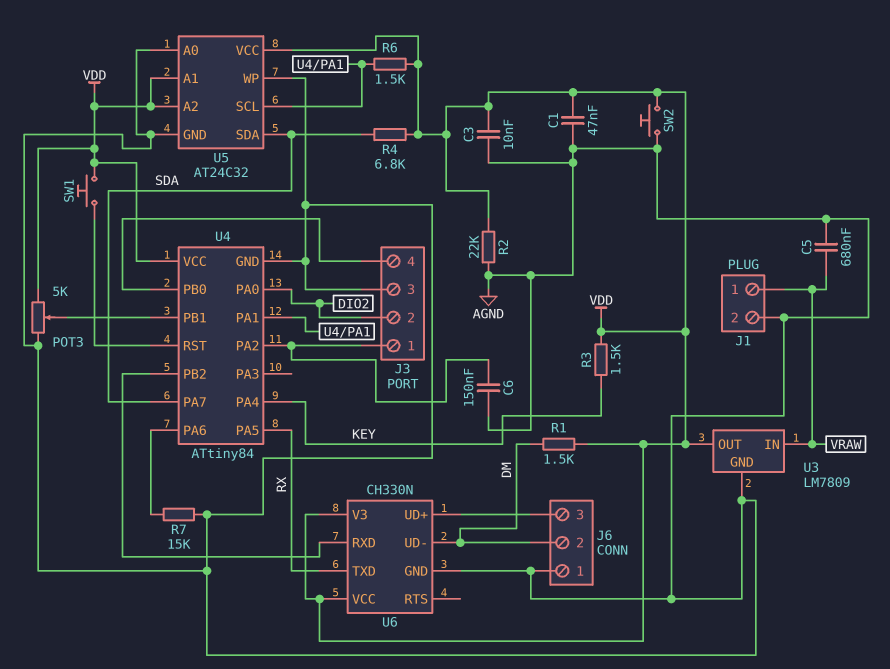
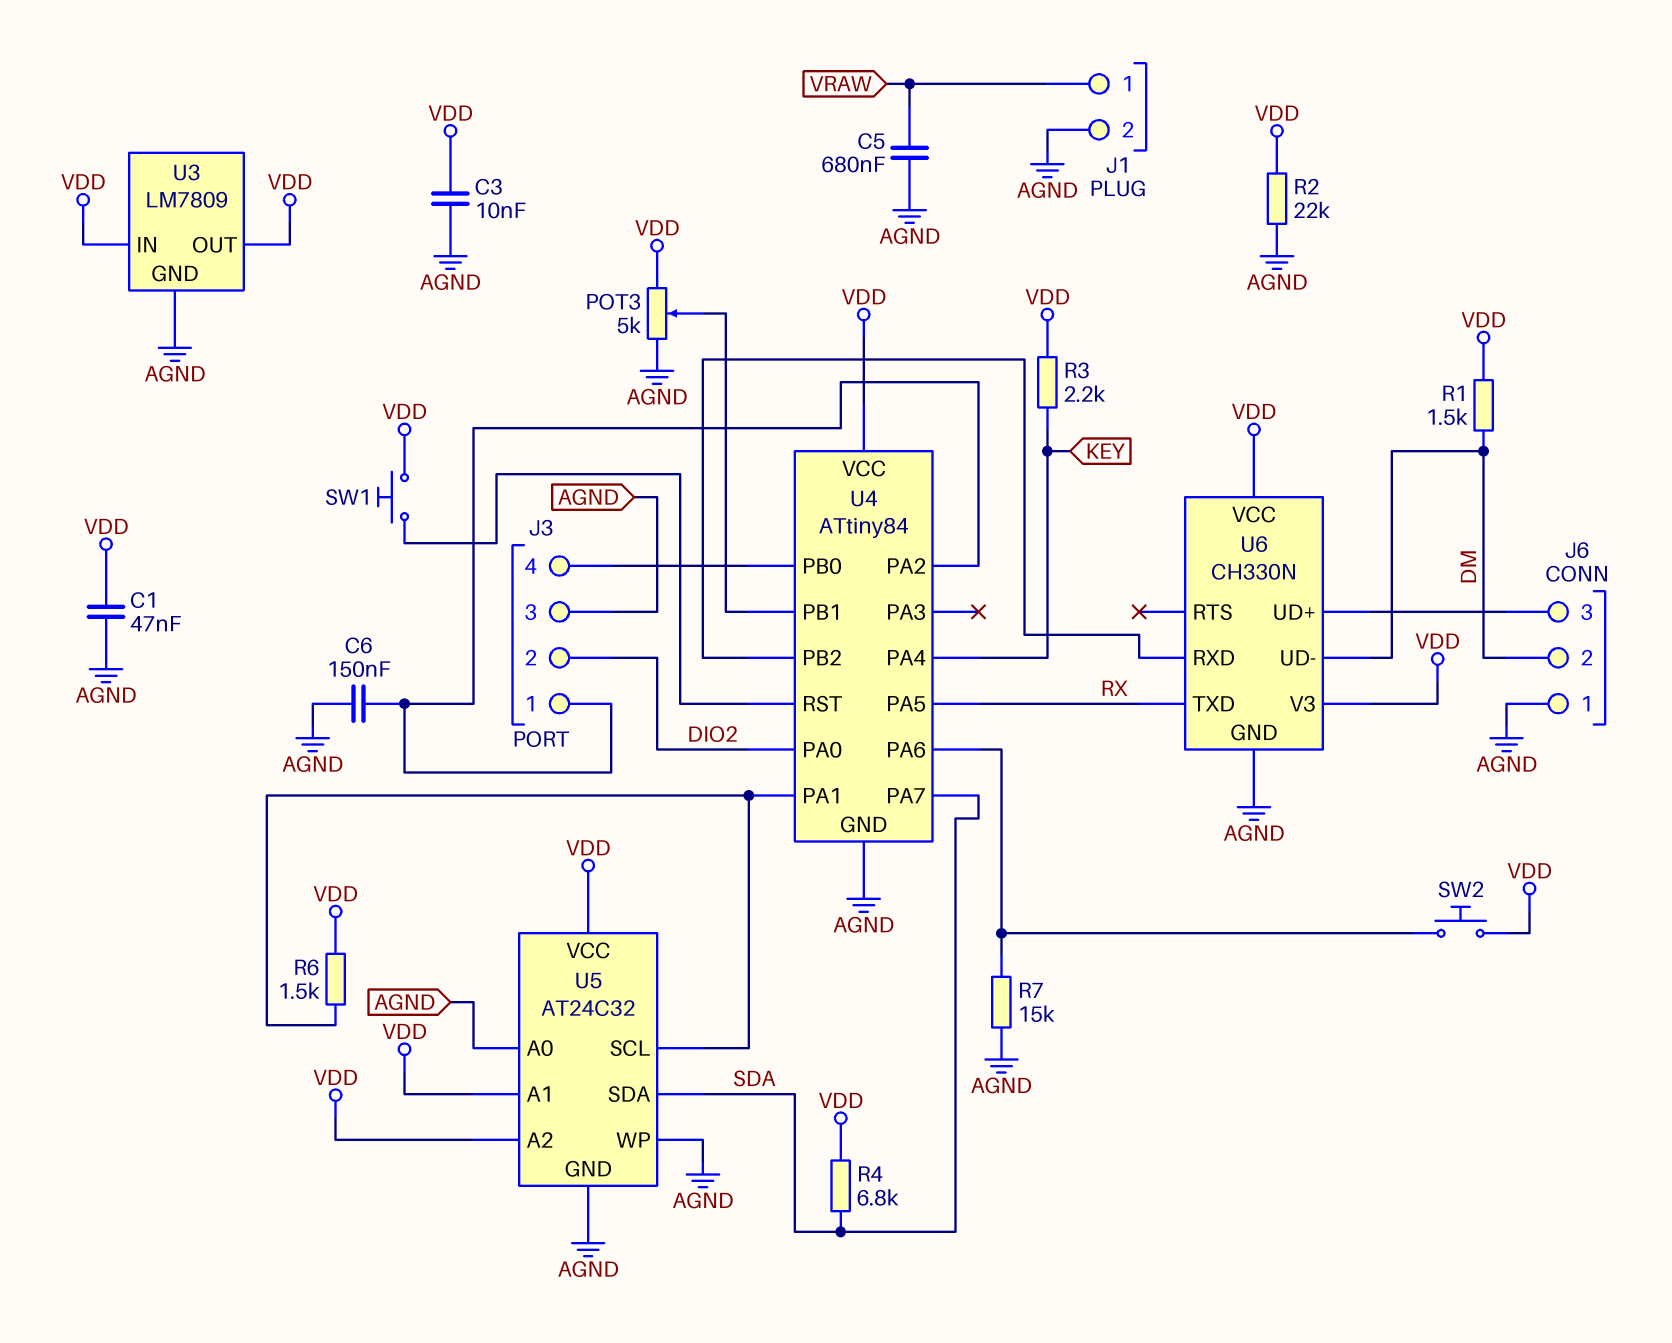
R3: 1.5k (KEY, VDD) -> 2.2k (KEY, VDD)
SW2: button (AGND, VDD) -> button (U4/PA6, VDD)
U3 pin IN: VRAW -> VDD

